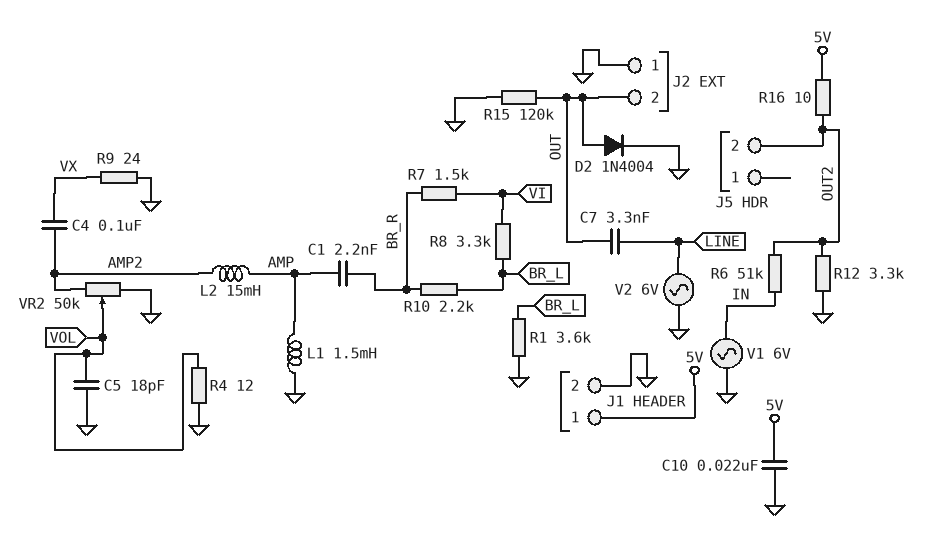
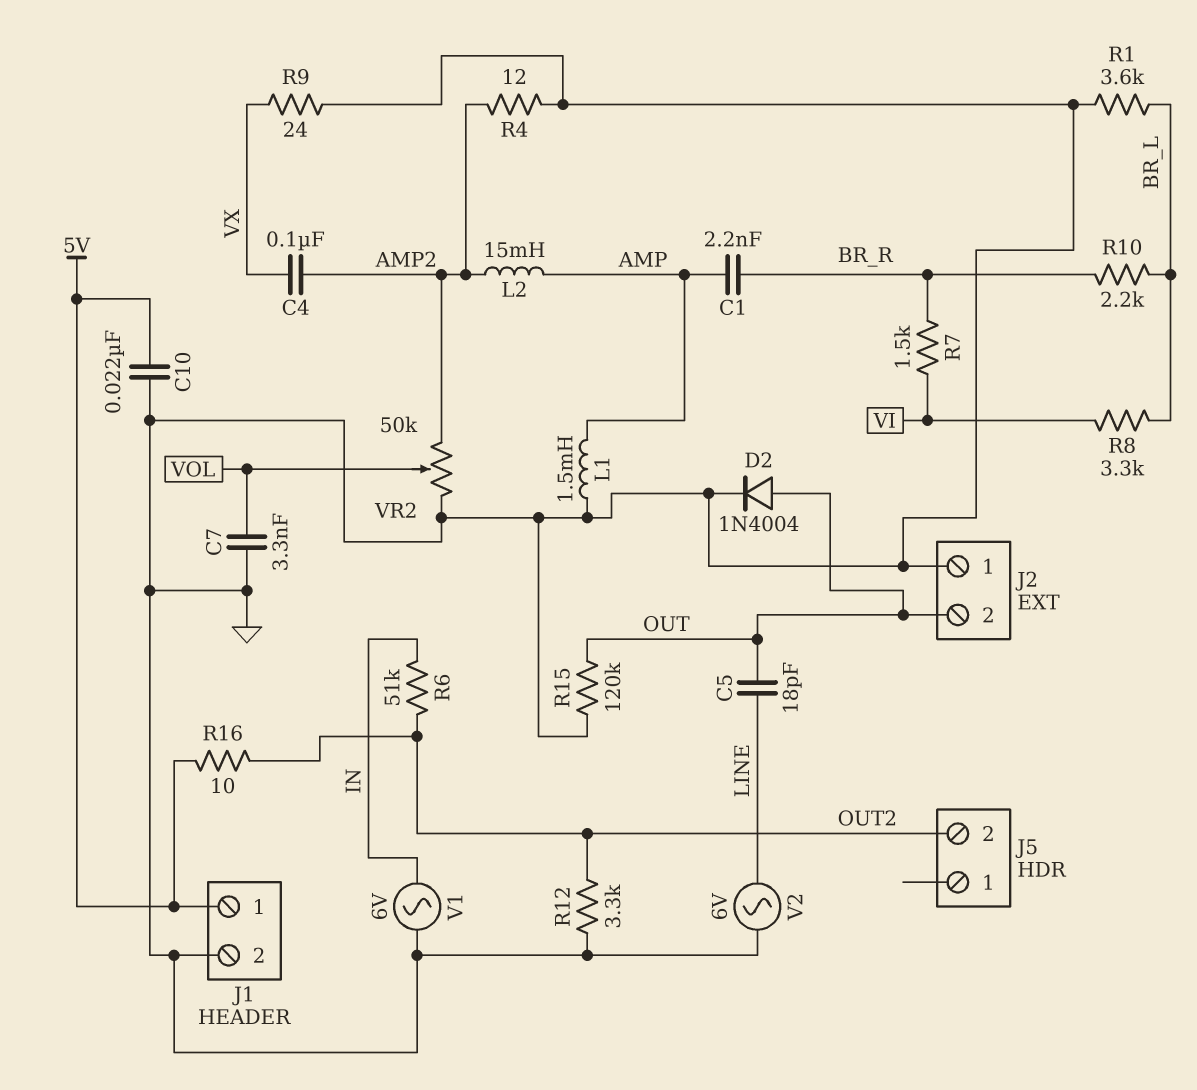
C5: 18pF (GND, VOL) -> 18pF (LINE, OUT)
C7: 3.3nF (LINE, OUT) -> 3.3nF (GND, VOL)
R4: 12 (GND, VOL) -> 12 (AMP2, GND)

